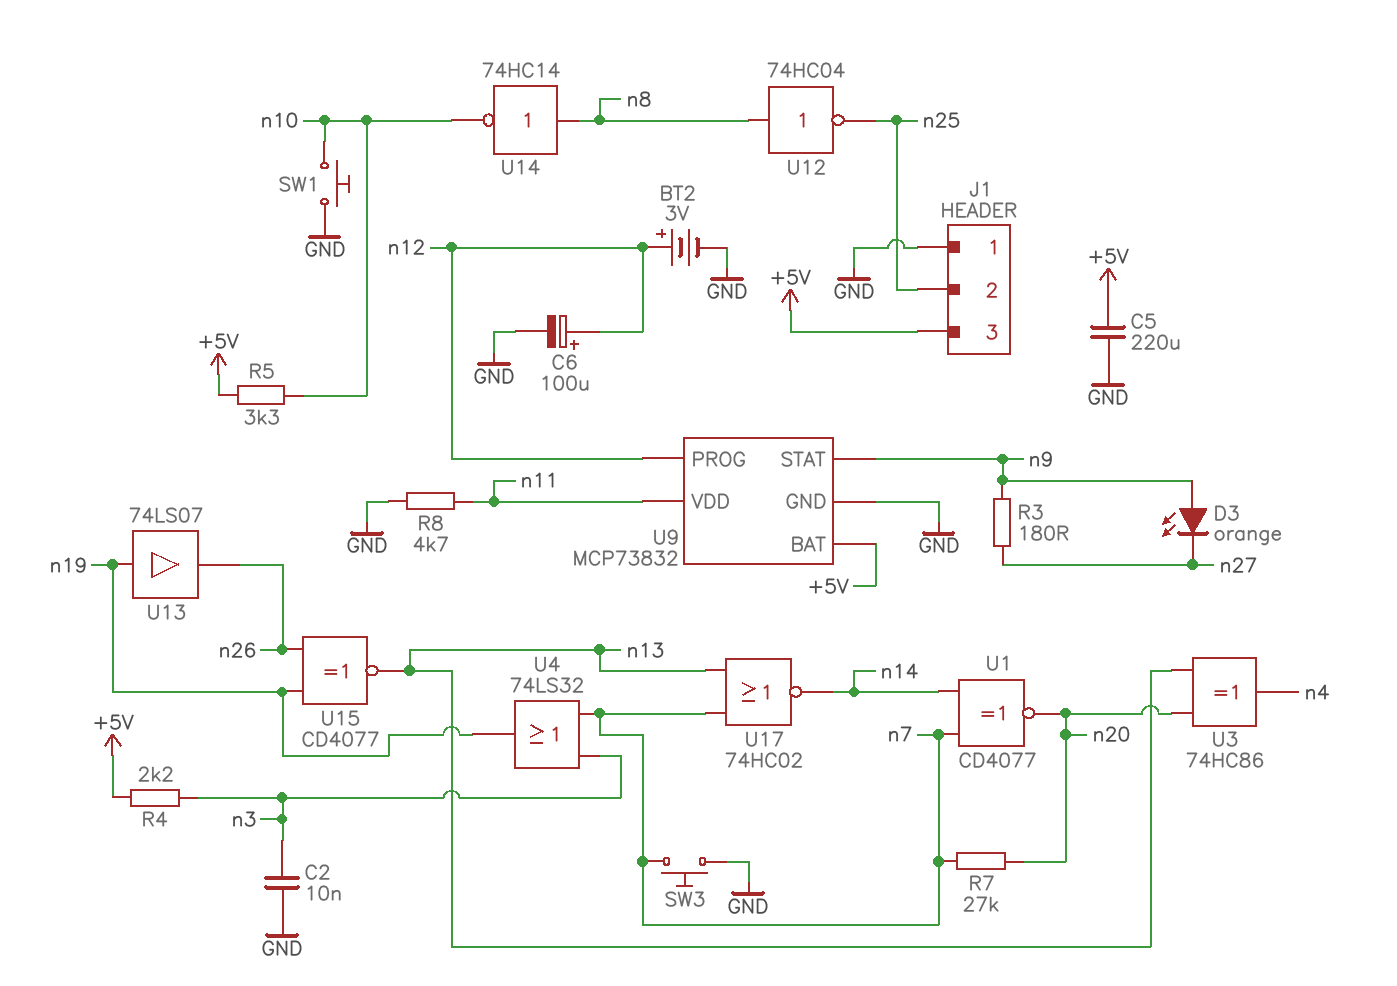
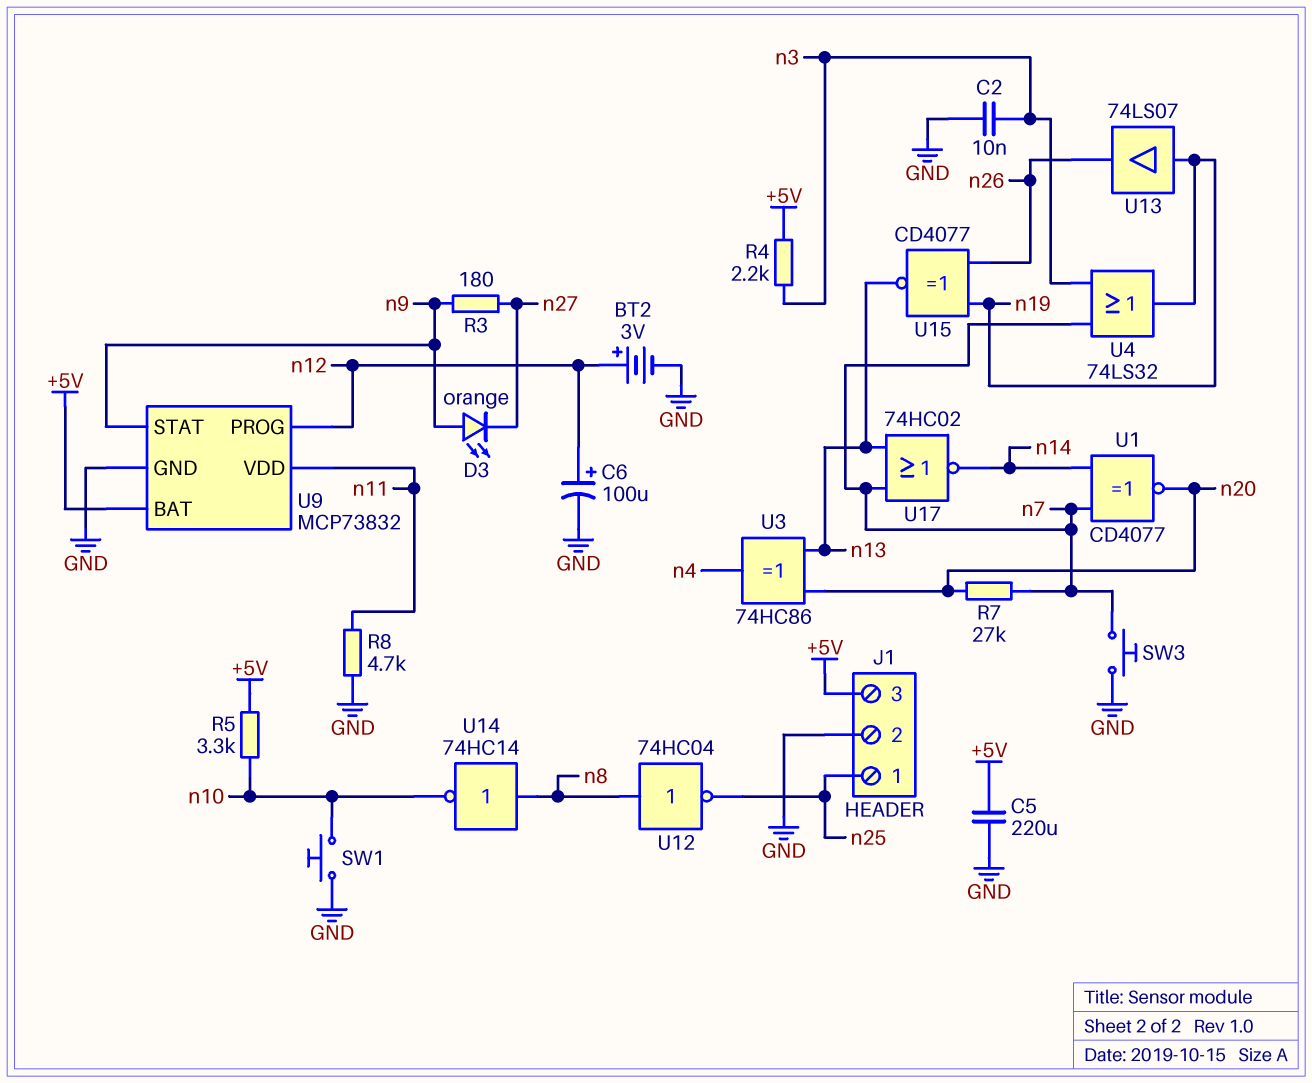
J1 pin 1: GND -> n25
J1 pin 2: n25 -> GND

